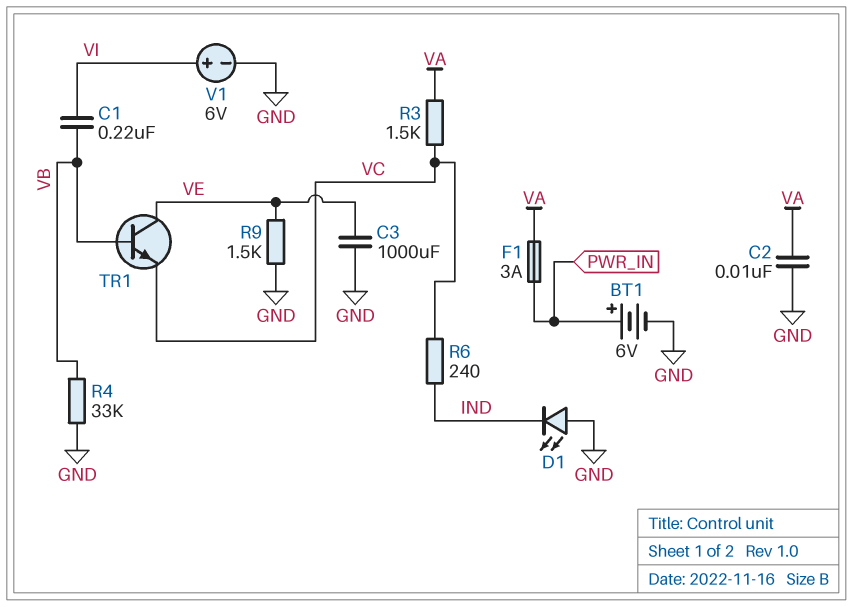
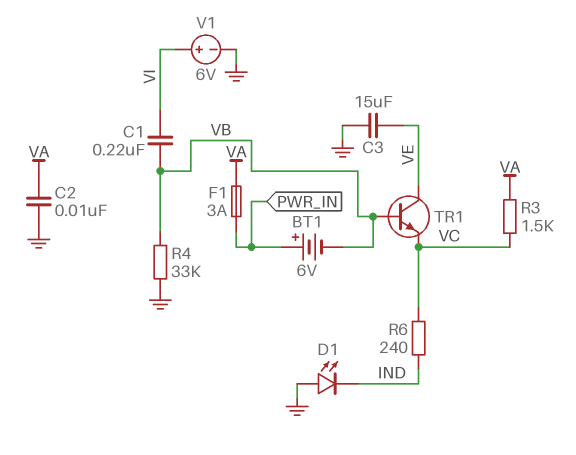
BT1: 6V (plus PWR_IN, minus GND) -> 6V (plus PWR_IN, minus VB)
C3: 1000uF (GND, VE) -> 15uF (GND, VE)
R9: 1.5k (GND, VE) -> none

